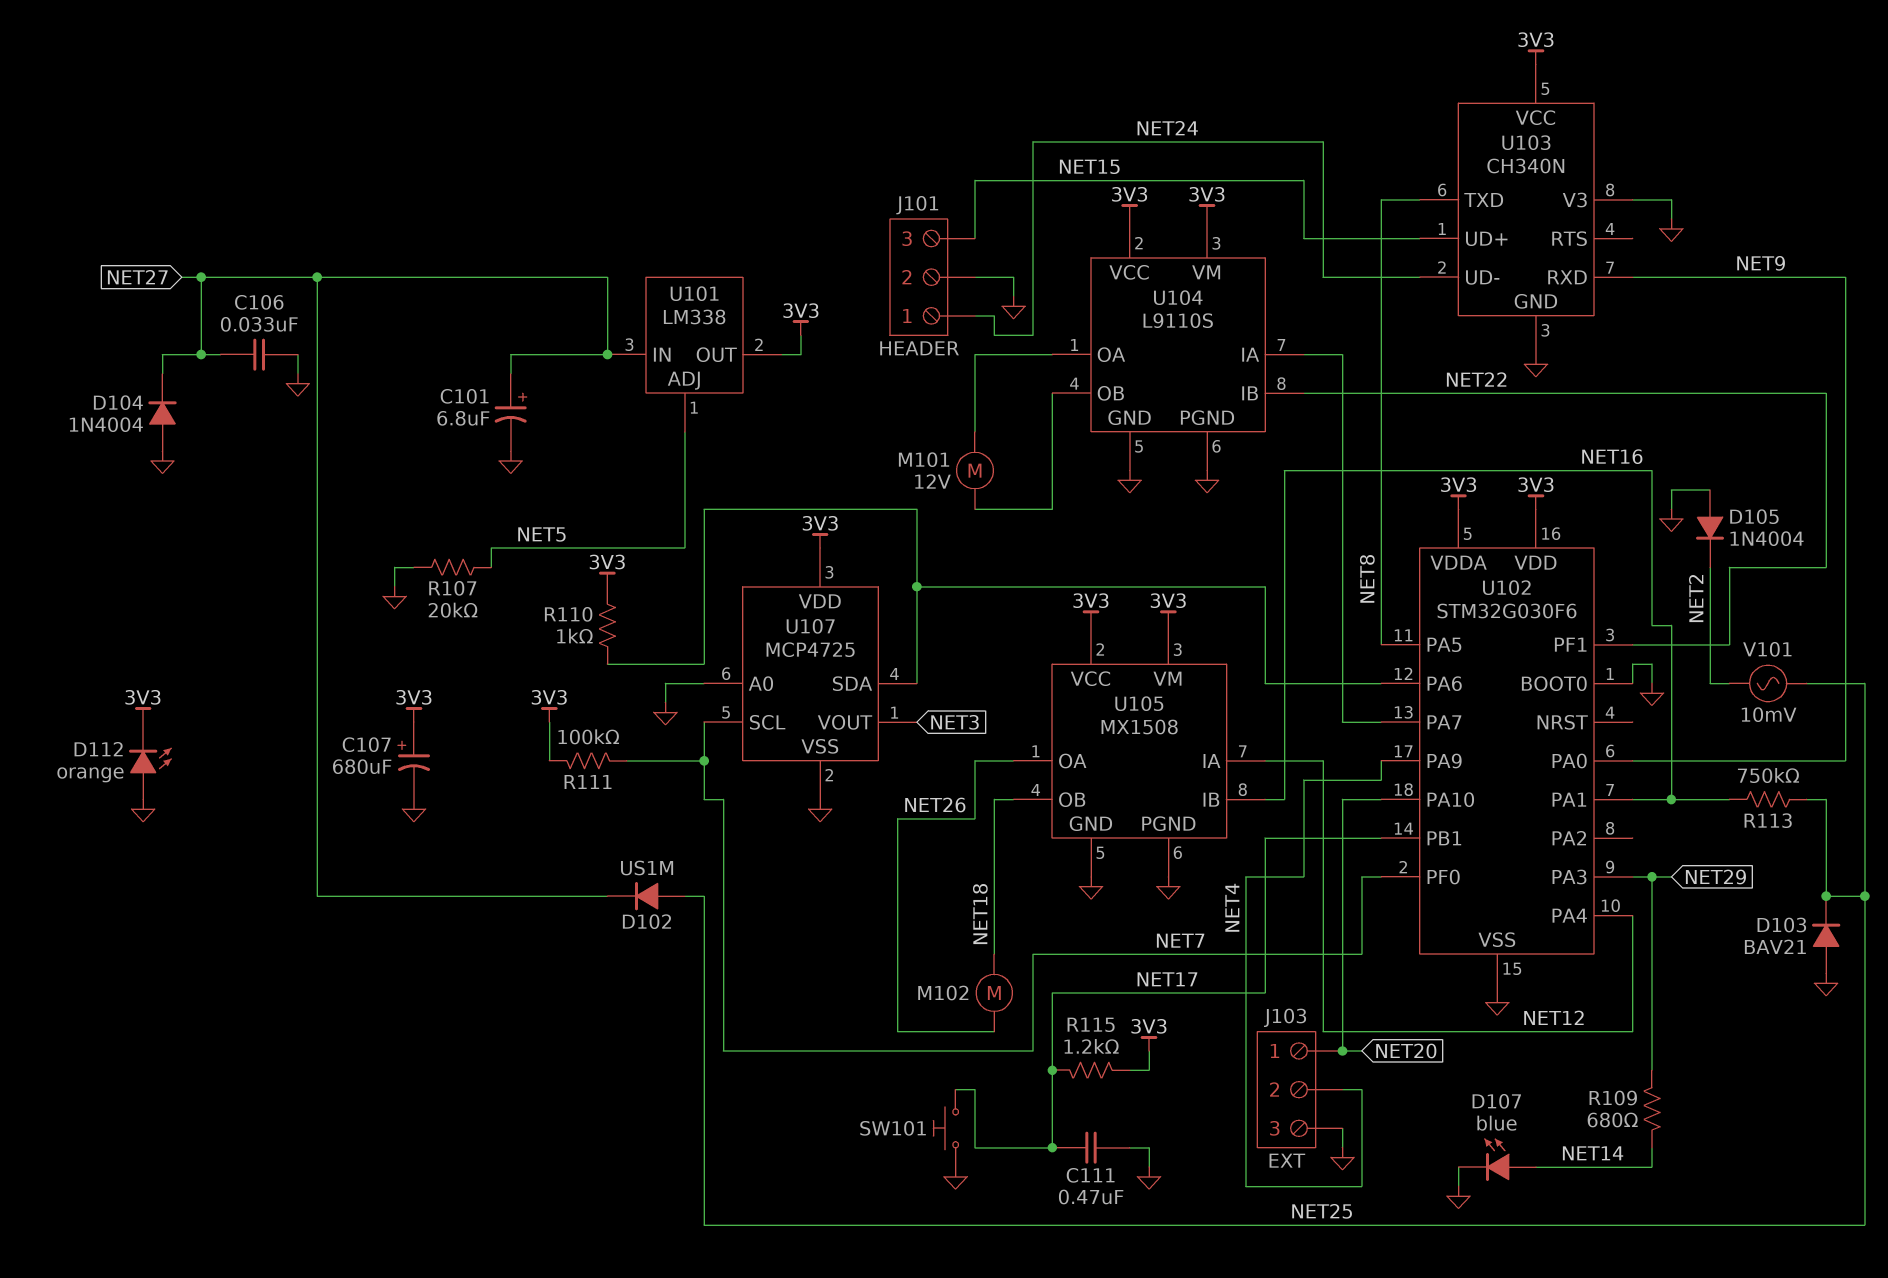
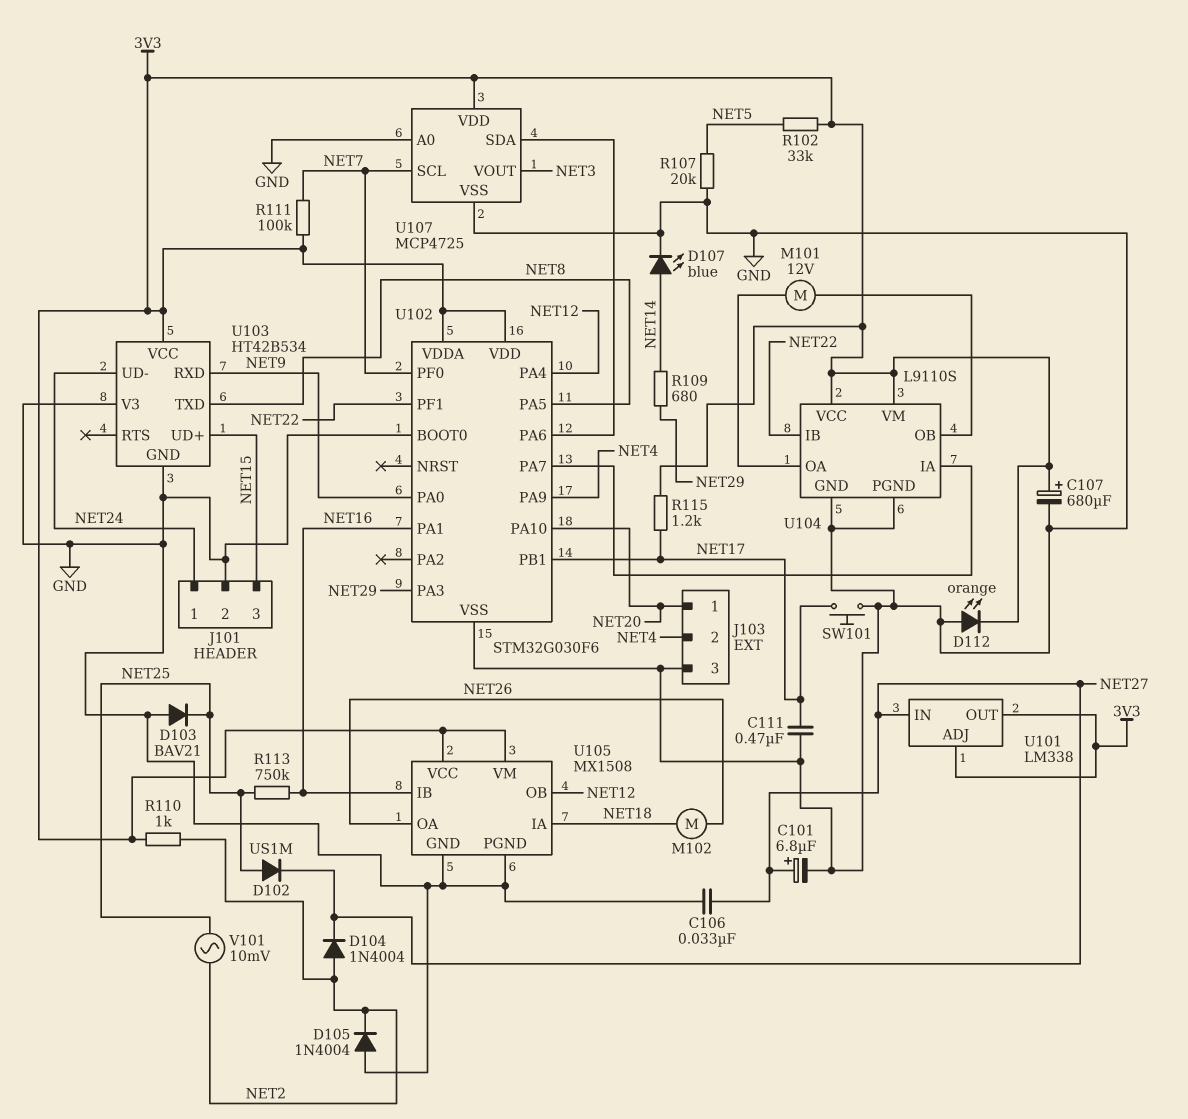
D104: diode 1N4004 (A GND, K NET27) -> diode 1N4004 (A NET2, K NET27)
R102: none -> 33k (3V3, NET5)
R110: 1k (3V3, U102/PA6) -> 1k (3V3, NET2)
U101 pin ADJ: NET5 -> 3V3
U103: CH340N -> HT42B534
U105 pin IA: NET12 -> NET18
U105 pin OB: NET18 -> NET12

